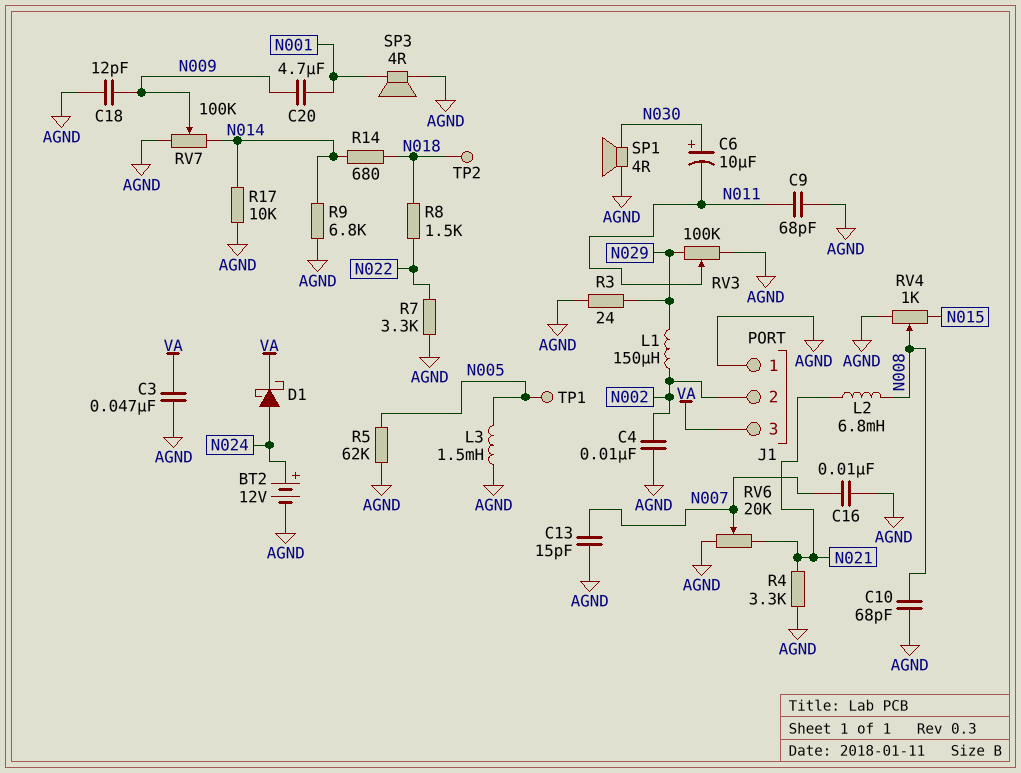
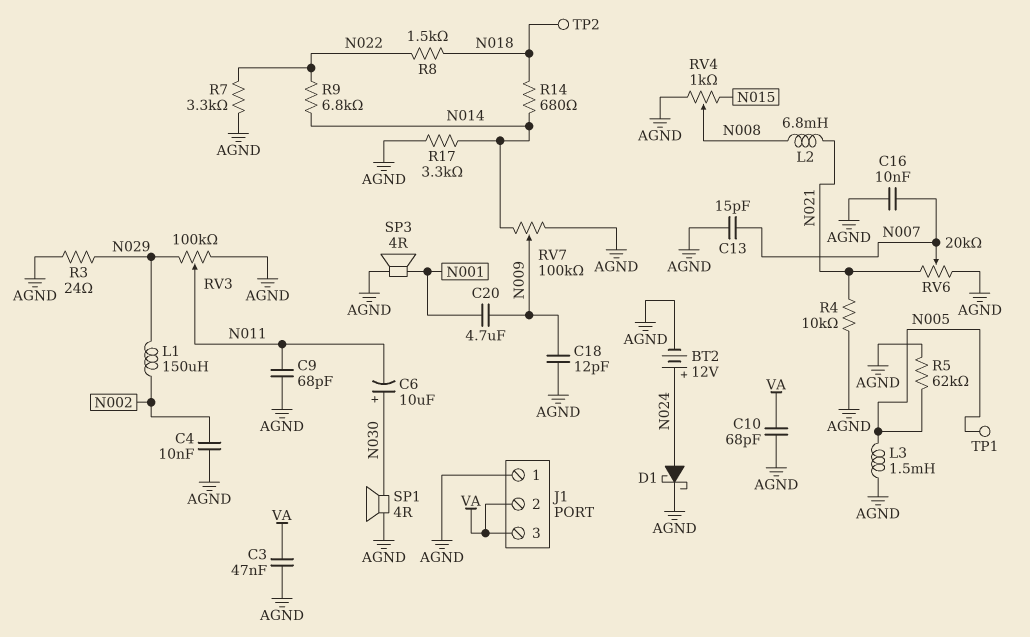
C10: 68pF (AGND, N008) -> 68pF (AGND, VA)
D1: schottky (A N024, K VA) -> schottky (A N024, K AGND)
J1 pin 2: N002 -> VA
R4: 3.3k (AGND, N021) -> 10k (AGND, N021)
R9: 6.8k (AGND, N014) -> 6.8k (N014, N022)
R17: 10k (AGND, N014) -> 3.3k (AGND, N014)

